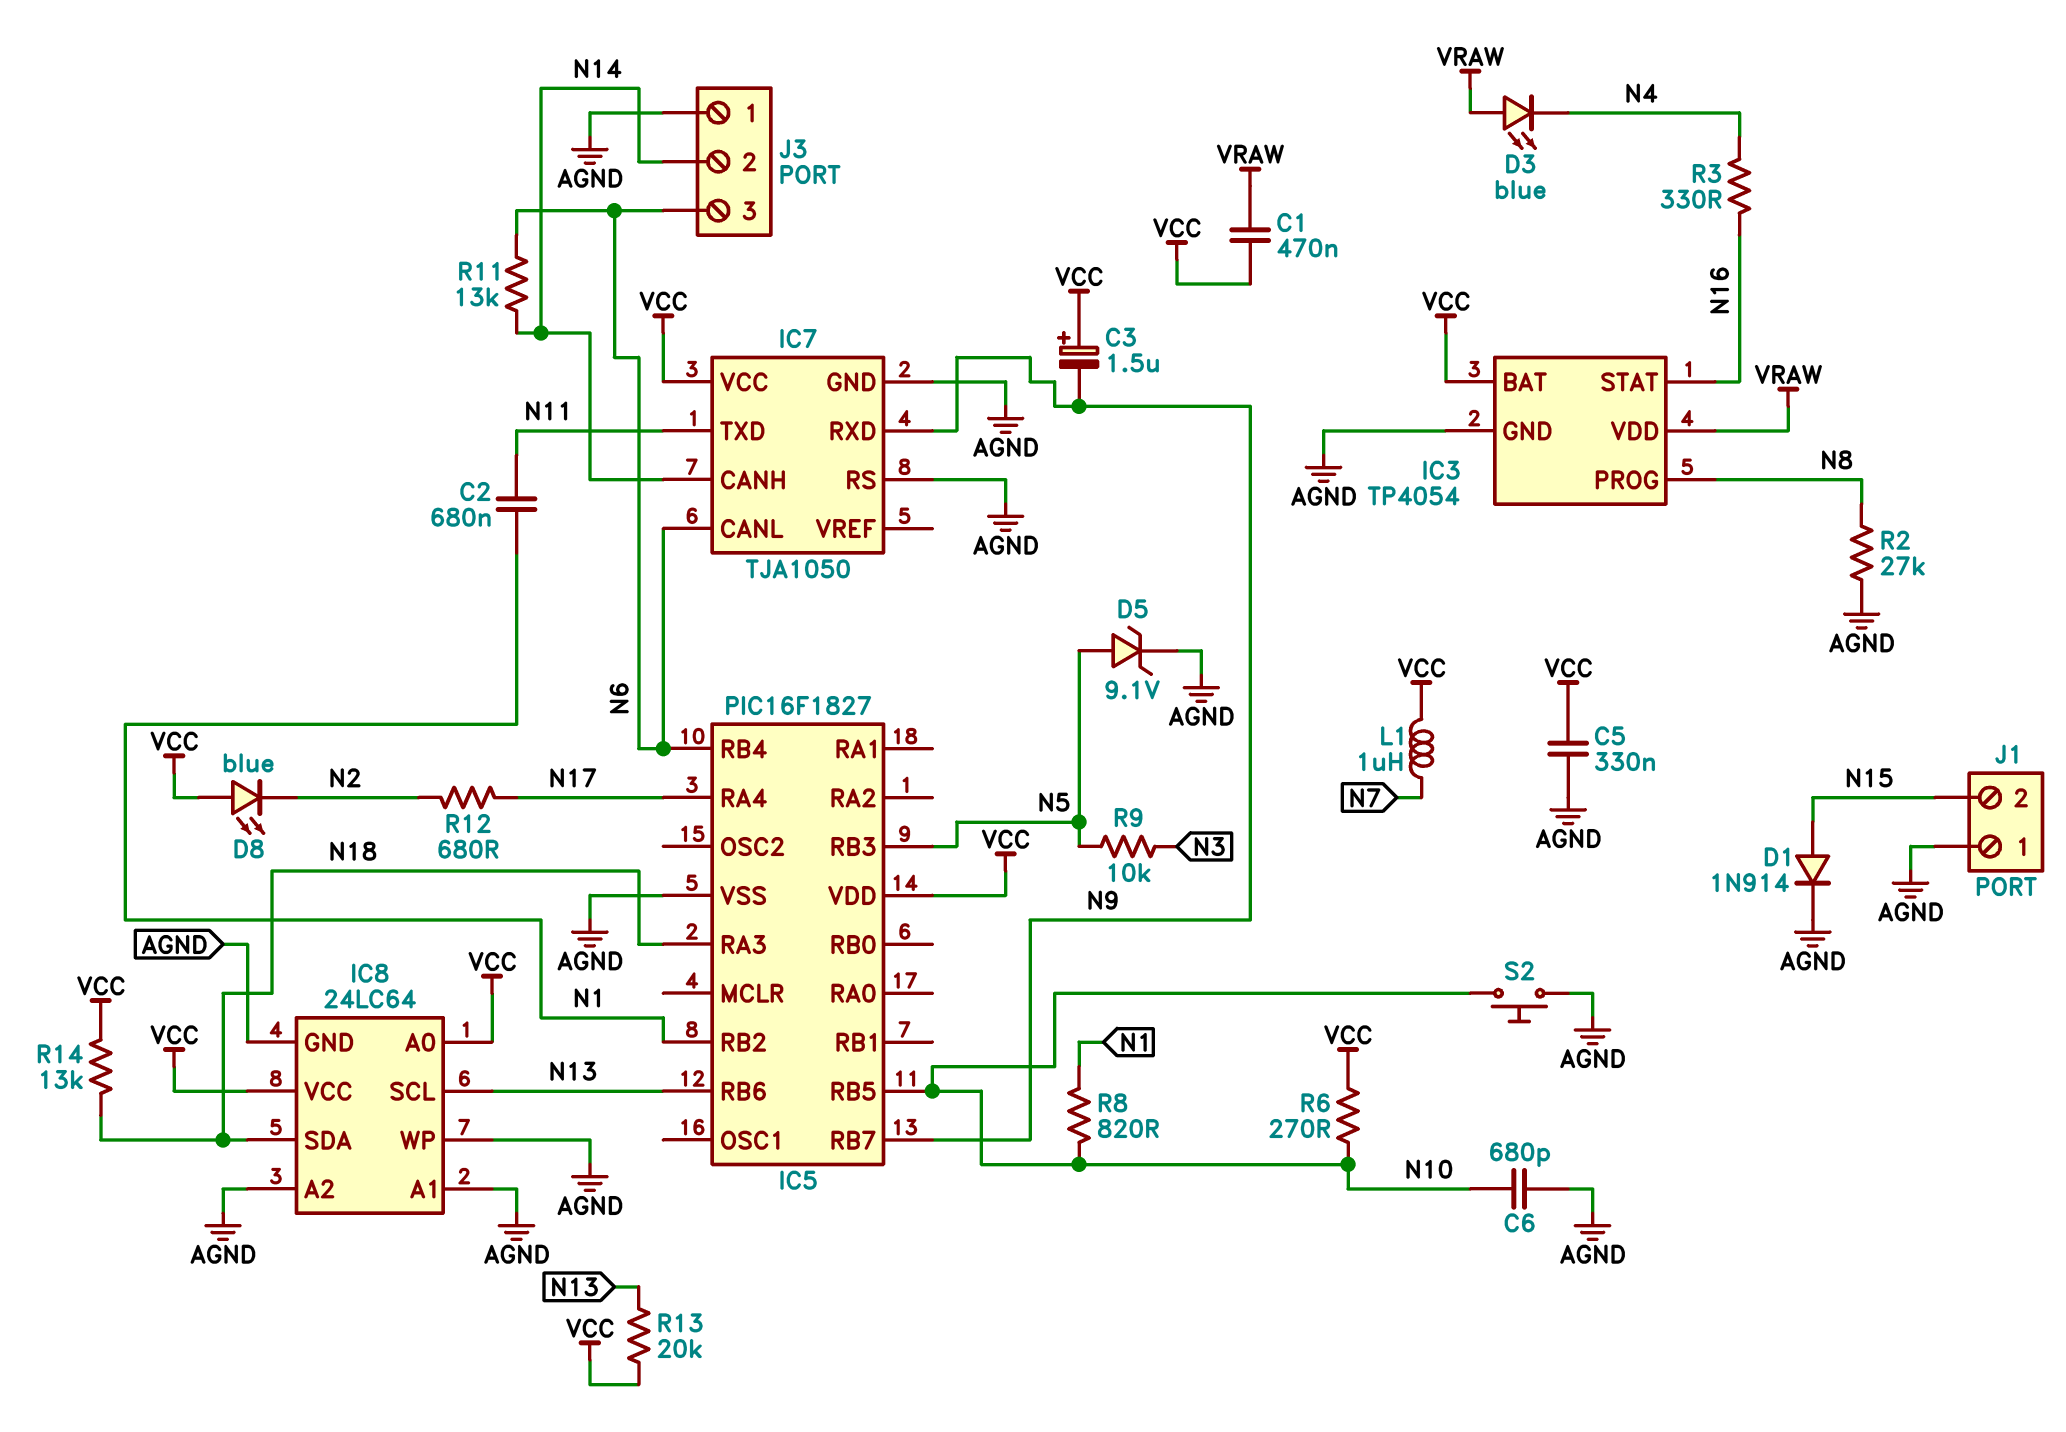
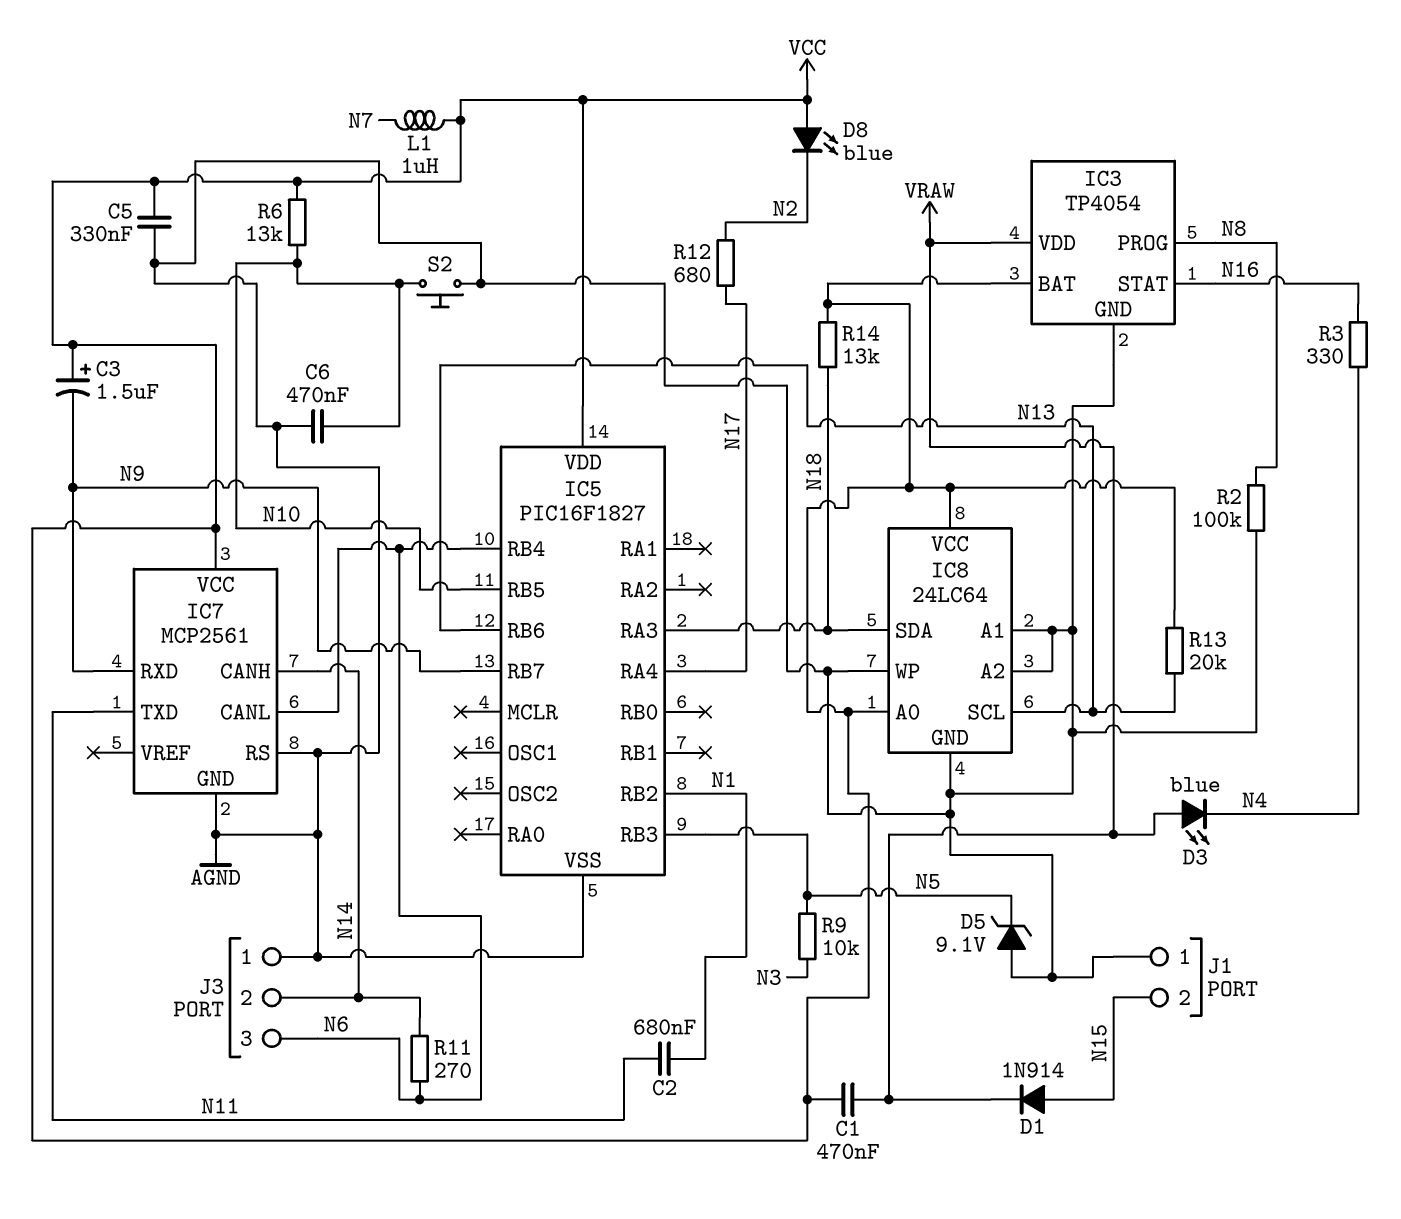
C6: 680pF (AGND, N10) -> 470nF (AGND, N10)
D1: diode 1N914 (A N15, K AGND) -> diode 1N914 (A N15, K VRAW)
D5: zener 9.1V (A N5, K AGND) -> zener 9.1V (A AGND, K N5)
IC7: TJA1050 -> MCP2561
R2: 27k (AGND, N8) -> 100k (AGND, N8)
R6: 270 (N10, VCC) -> 13k (N10, VCC)
R8: 820 (N1, N10) -> none
R11: 13k (N6, N14) -> 270 (N6, N14)

